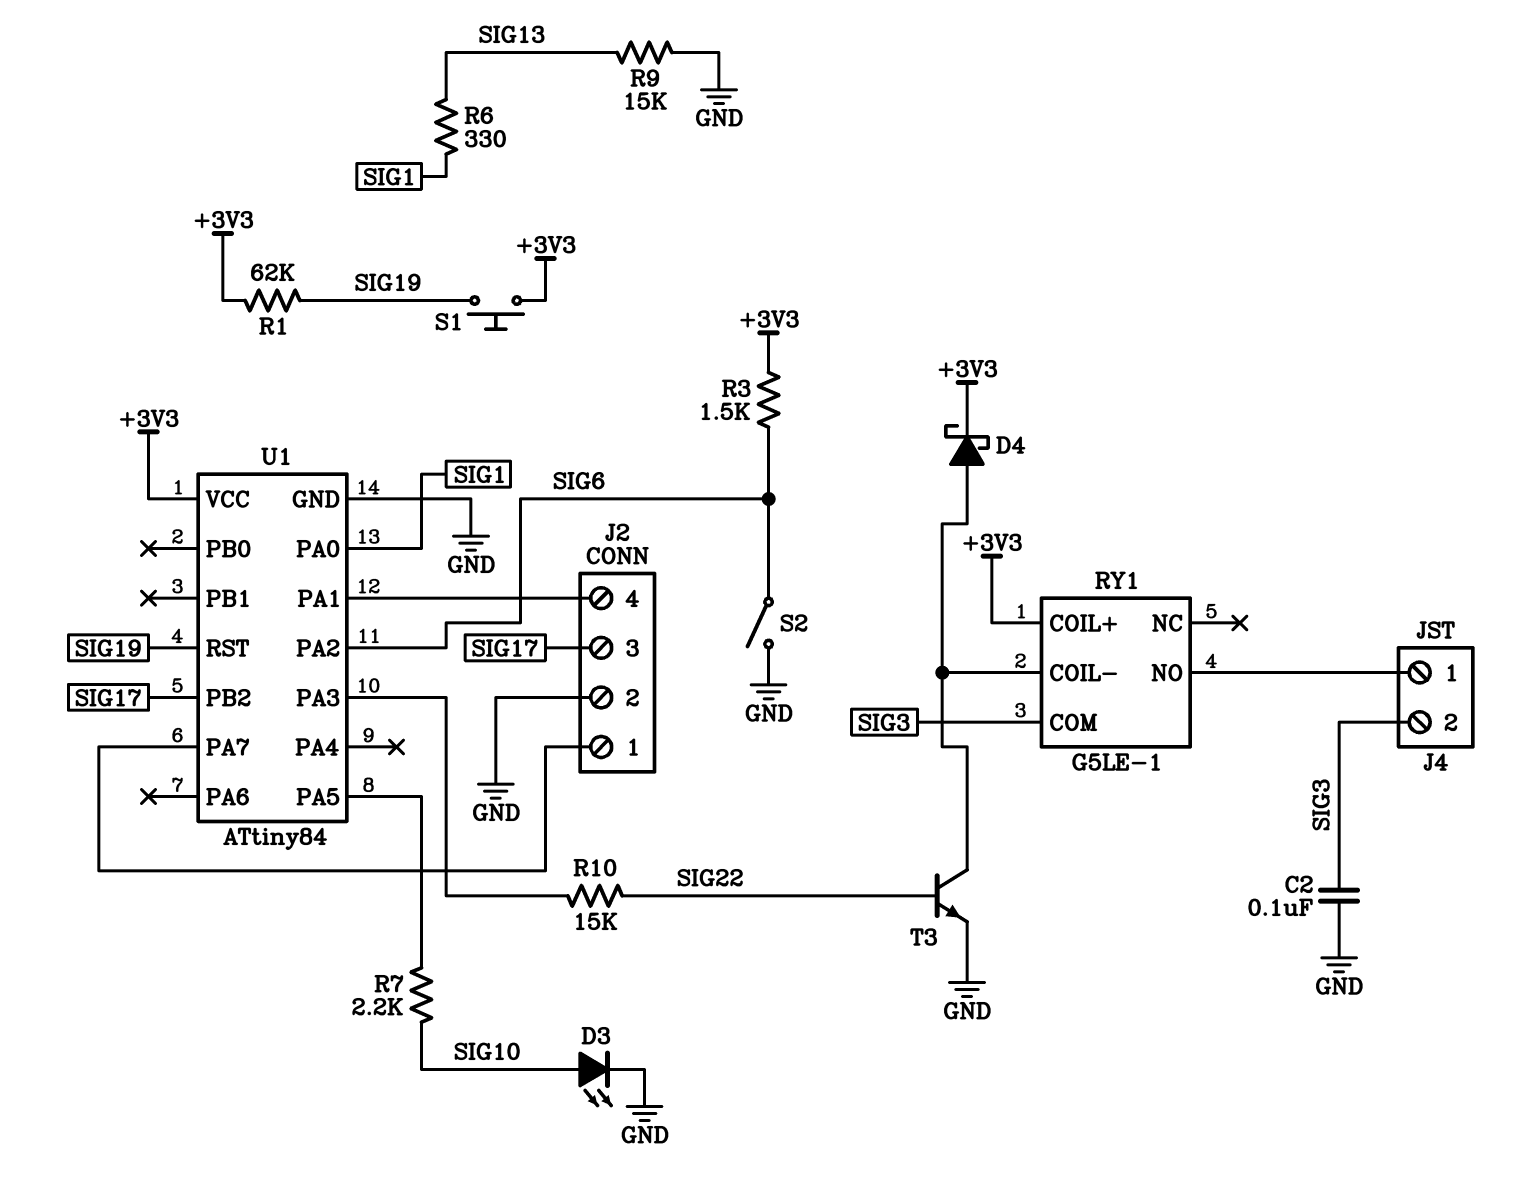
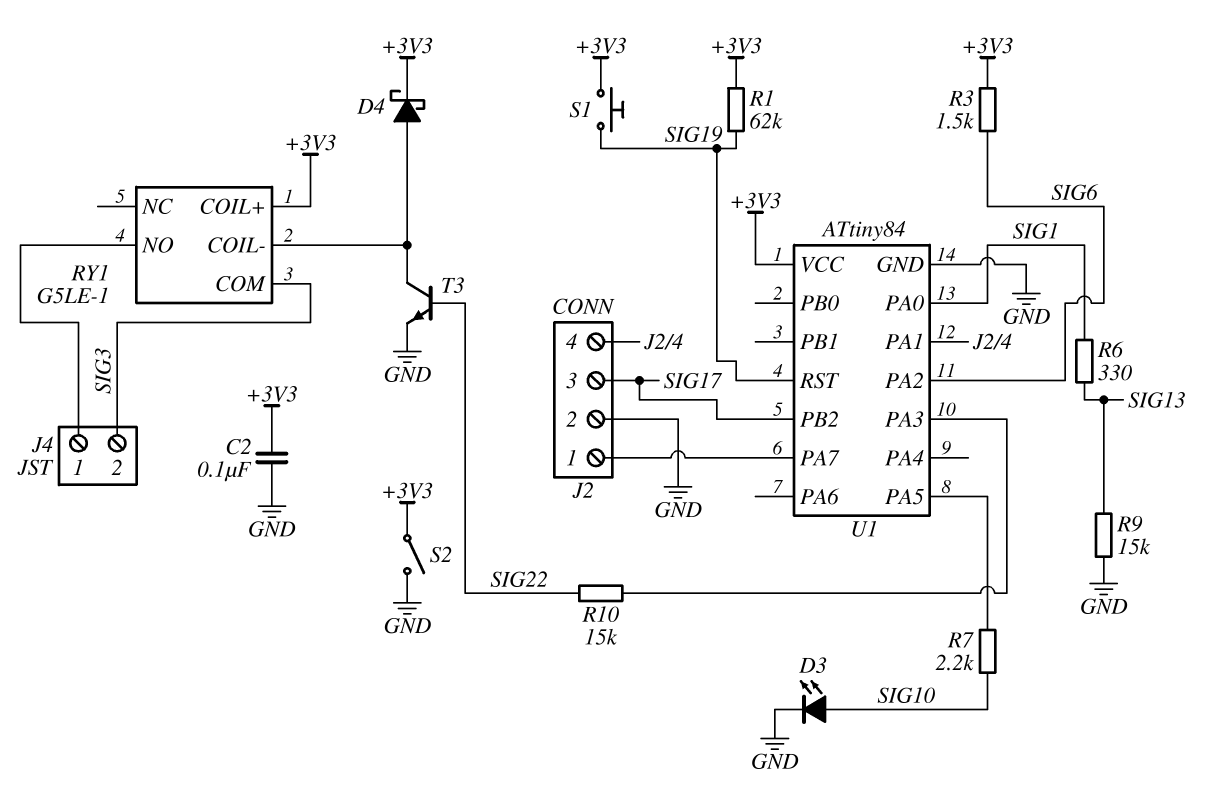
C2: 100nF (GND, SIG3) -> 100nF (+3V3, GND)
S2: switch (GND, SIG6) -> switch (+3V3, GND)

